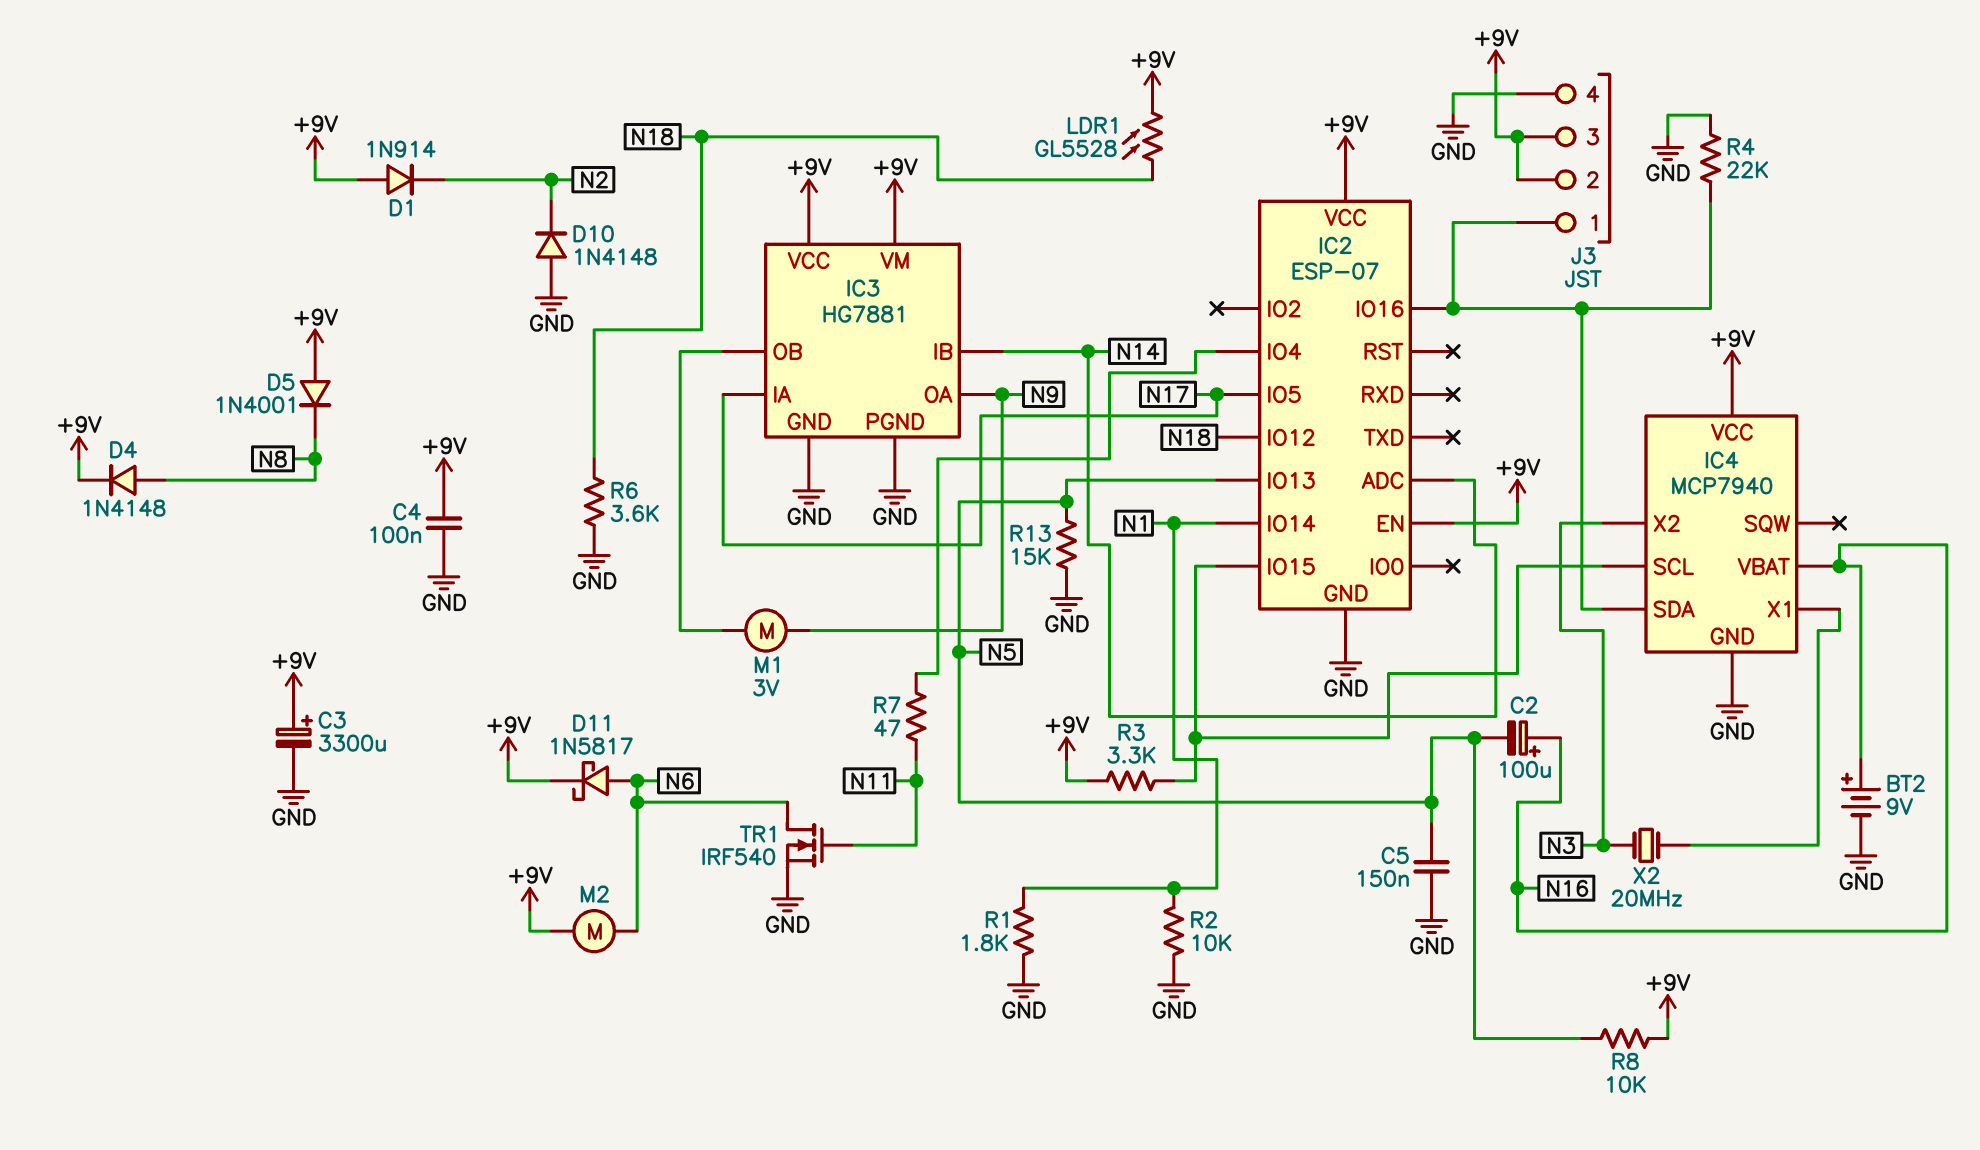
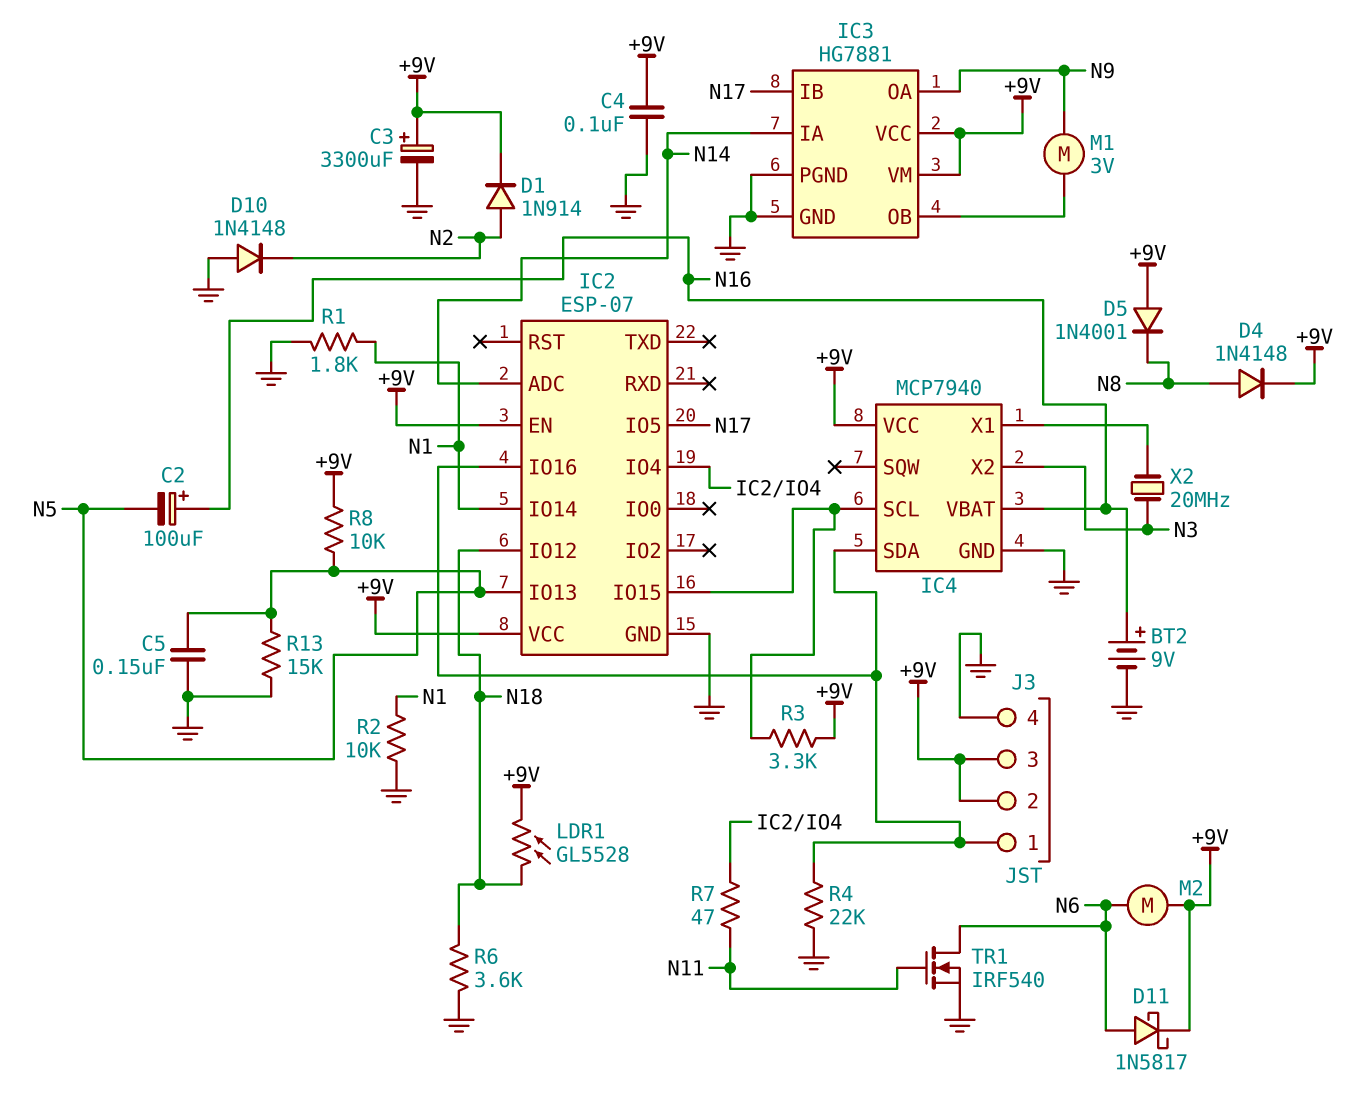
D1: diode 1N914 (A +9V, K N2) -> diode 1N914 (A N2, K +9V)
IC3 pin IA: N17 -> N14
IC3 pin IB: N14 -> N17

